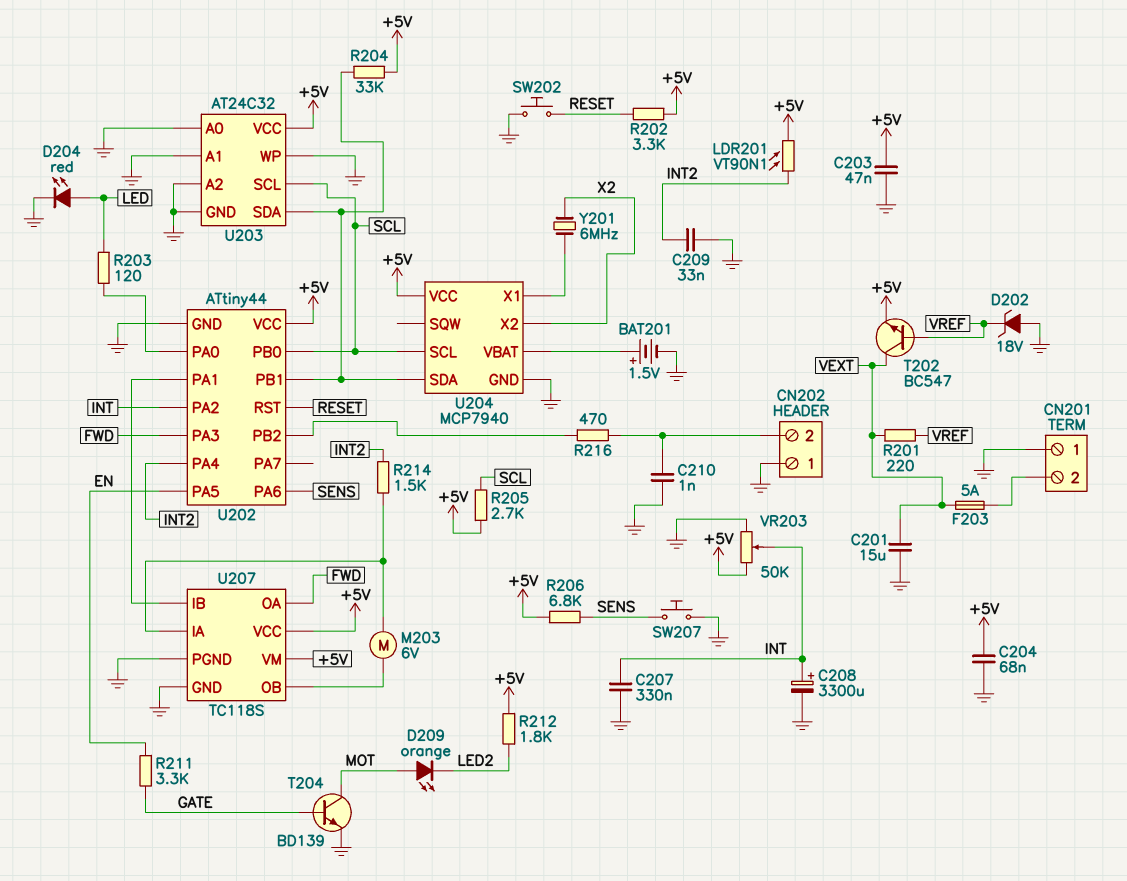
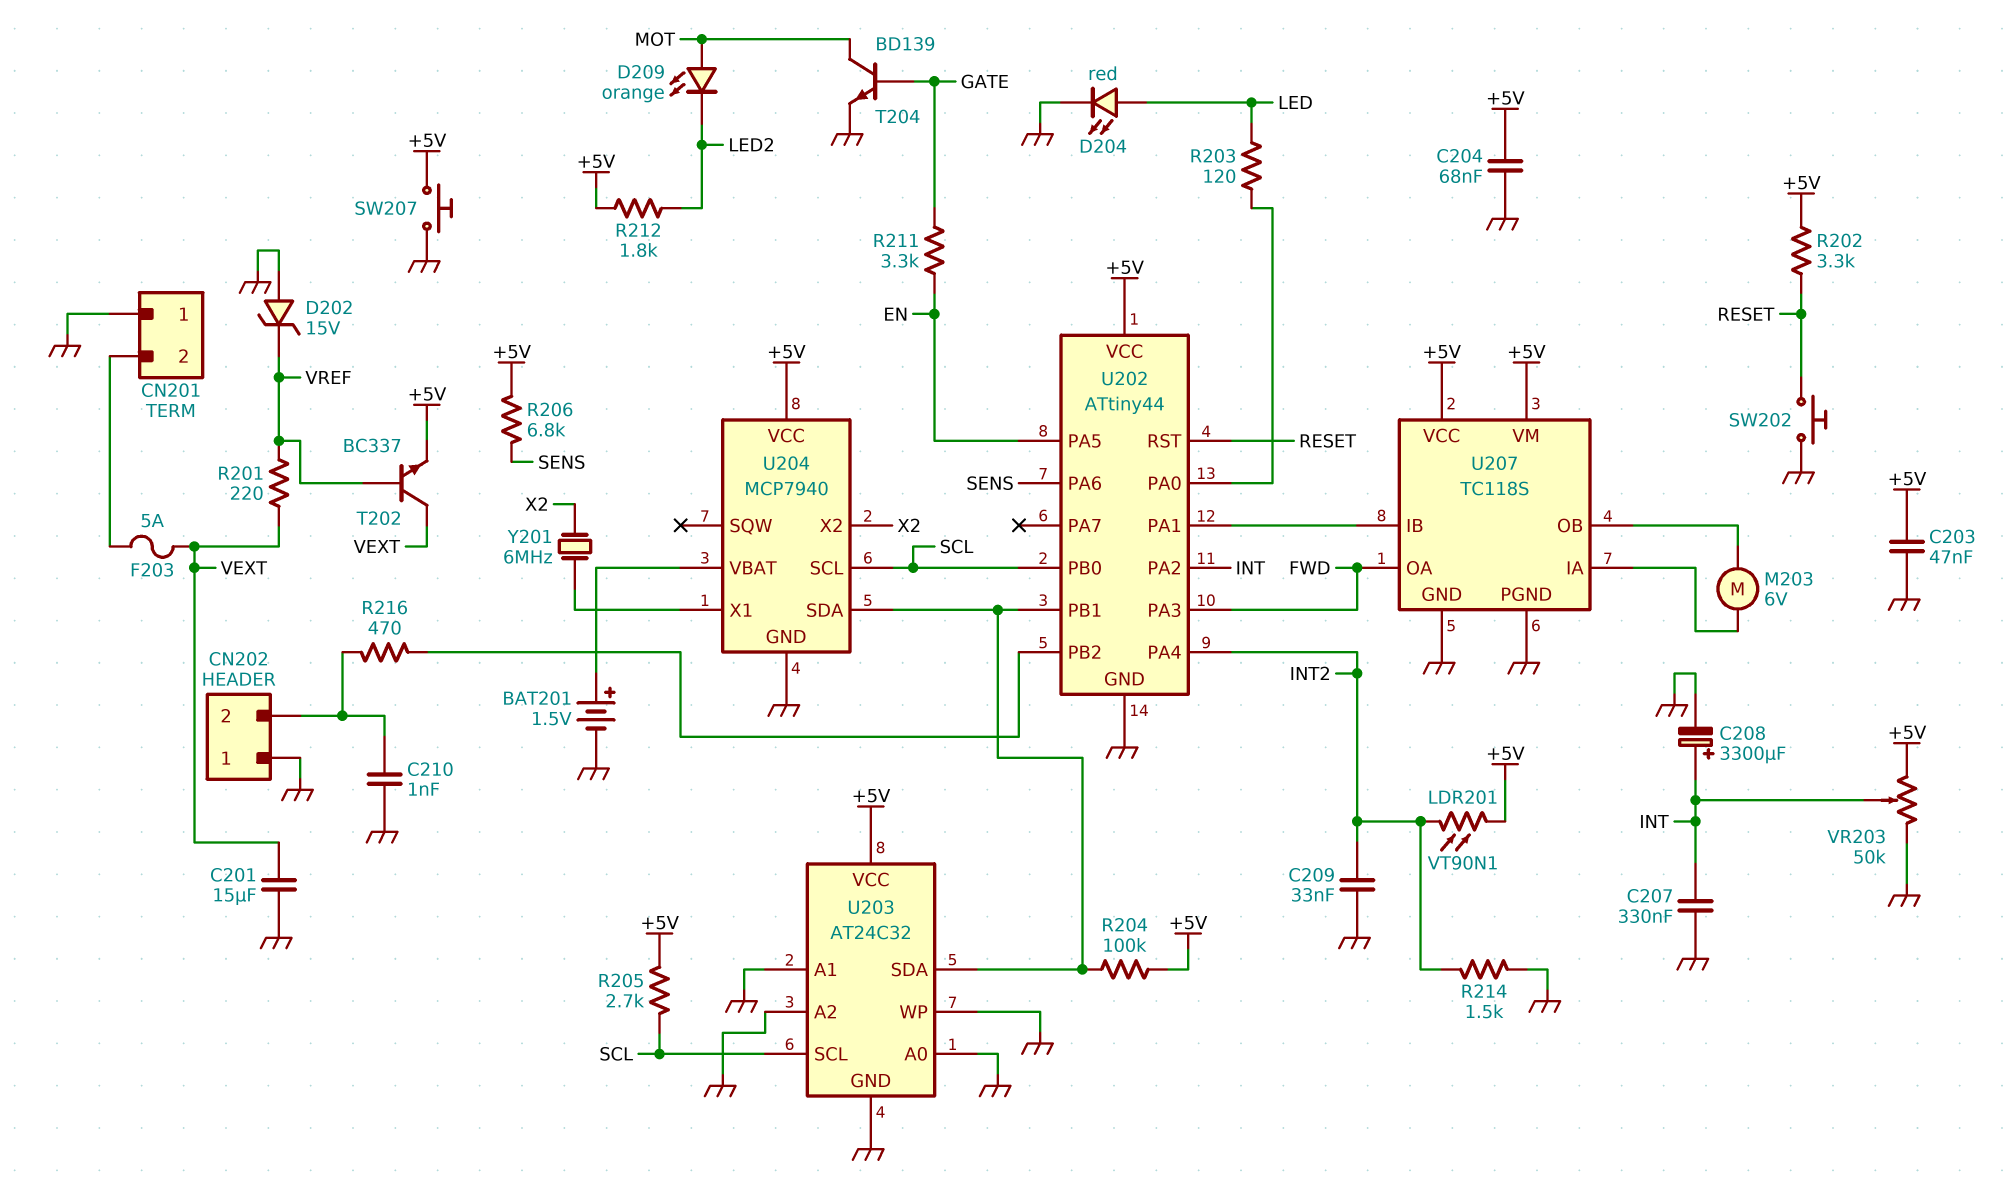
D202: zener 18V (A GND, K VREF) -> zener 15V (A GND, K VREF)
R204: 33k (+5V, U202/PB1) -> 100k (+5V, U202/PB1)
R214: 1.5k (INT2, U207/IA) -> 1.5k (GND, INT2)
SW207: button (GND, SENS) -> button (+5V, GND)
T202: NPN BC547 (B VREF, C VEXT, E +5V) -> NPN BC337 (B VREF, C VEXT, E +5V)

